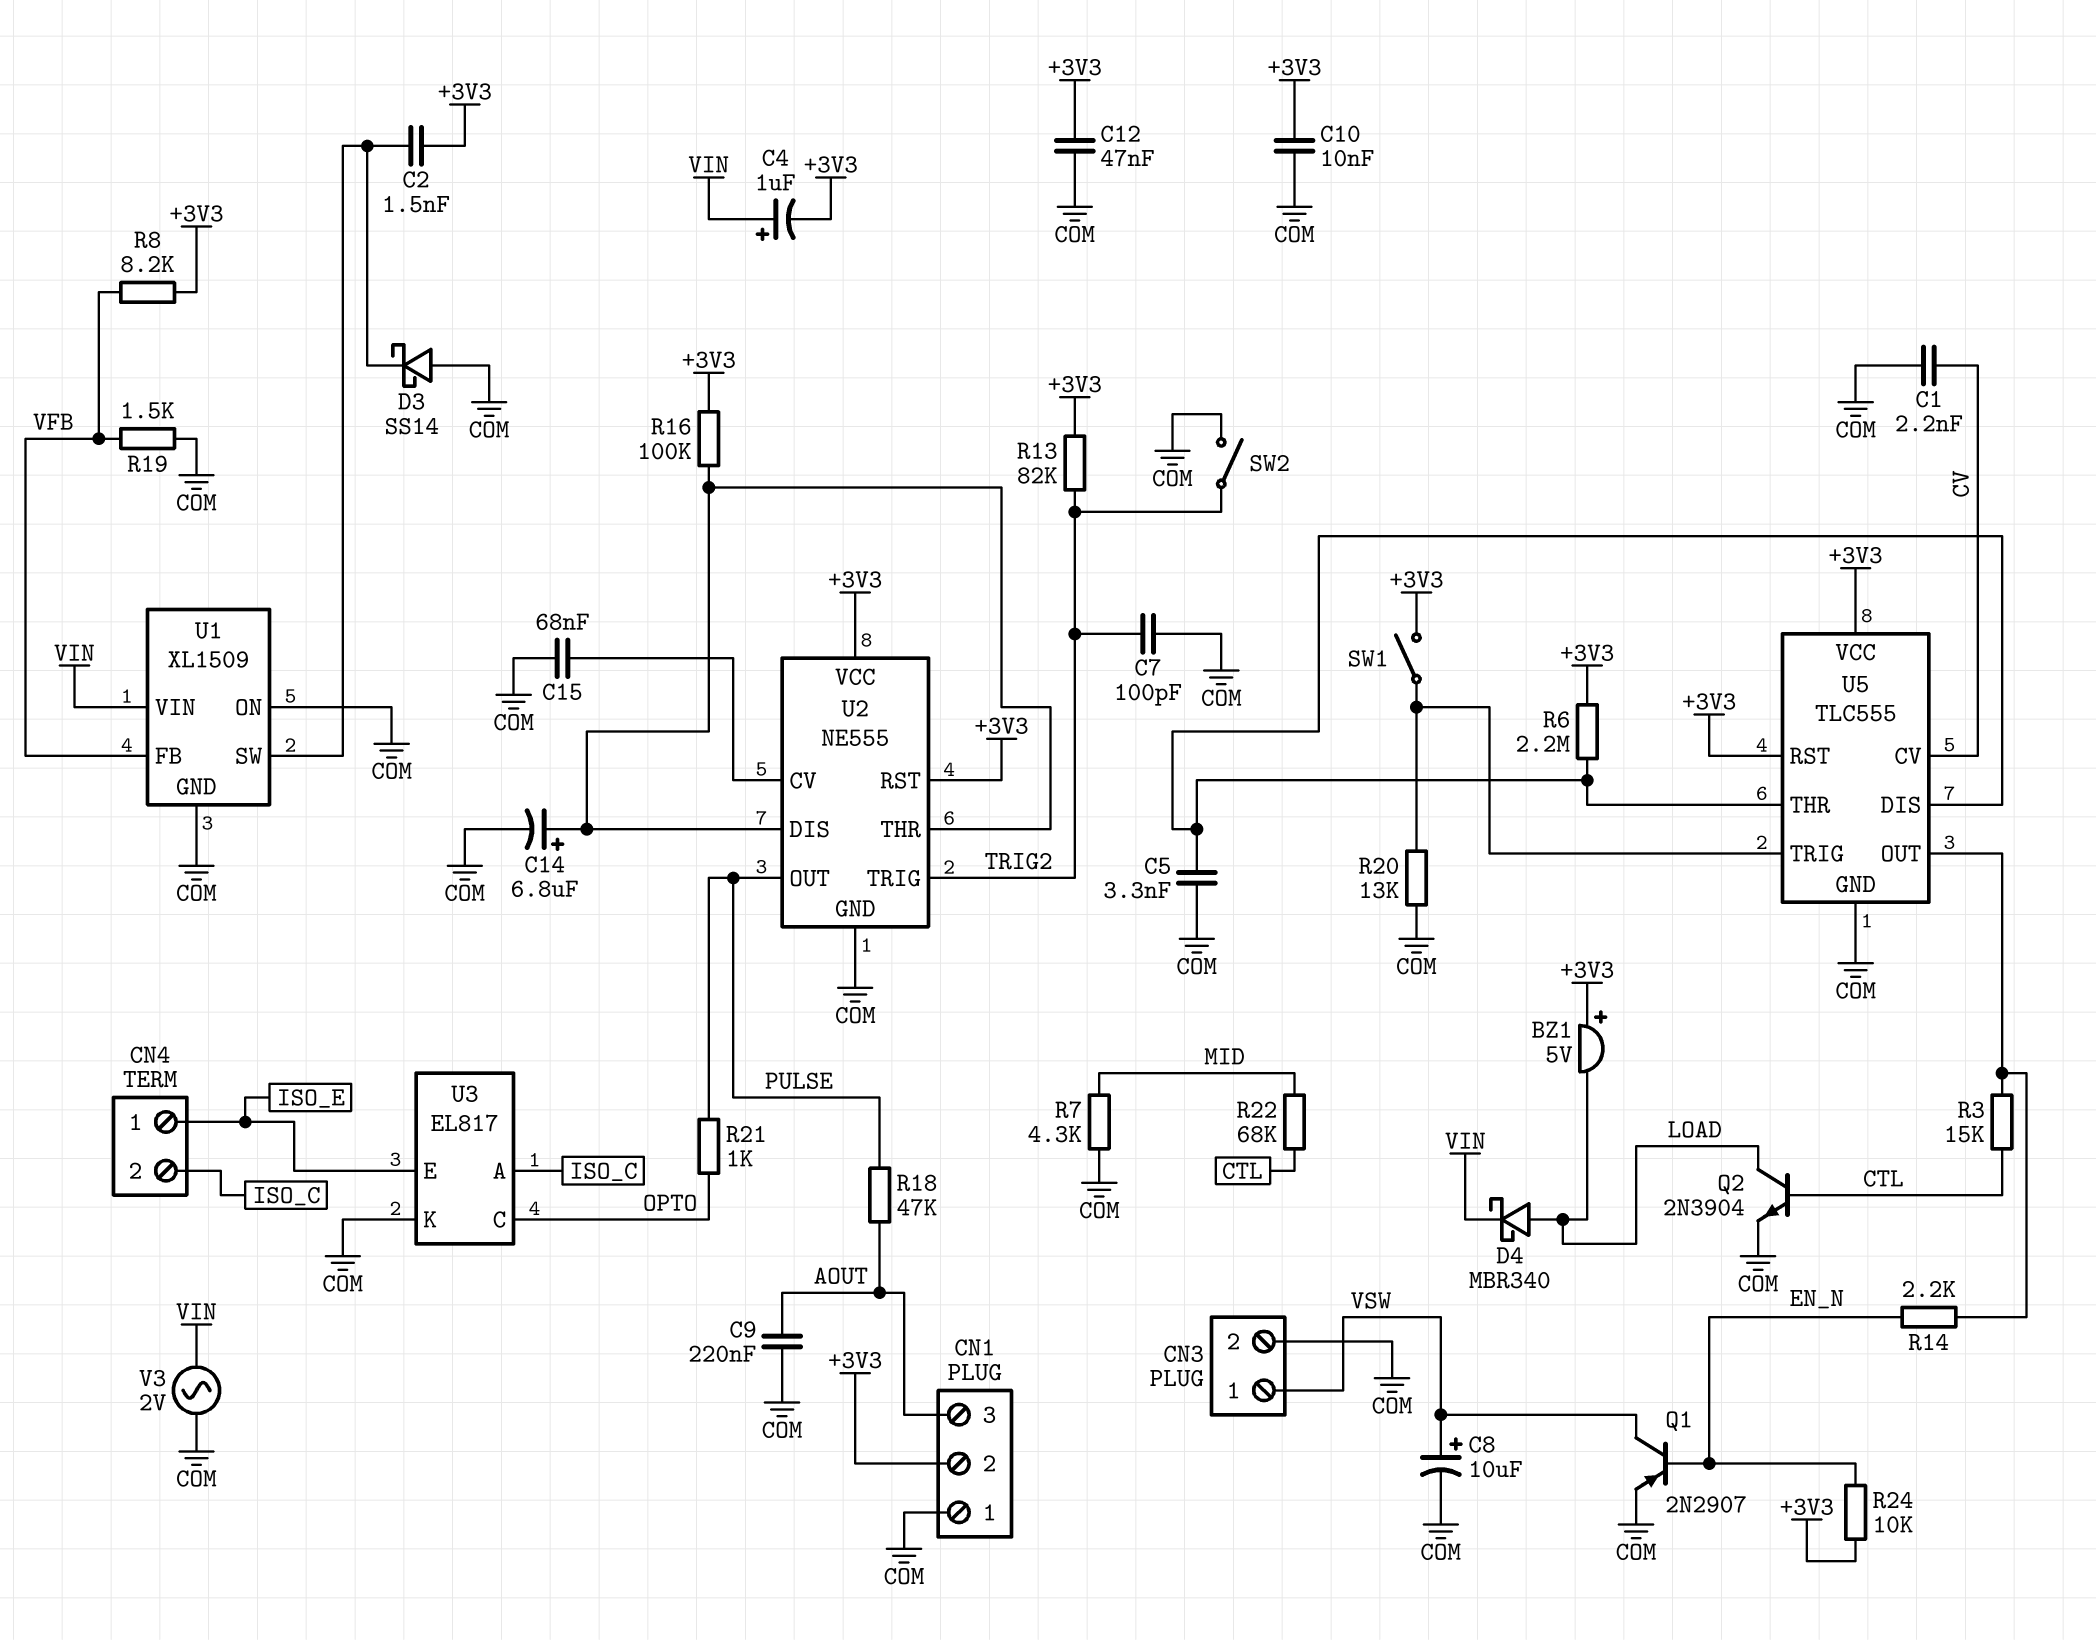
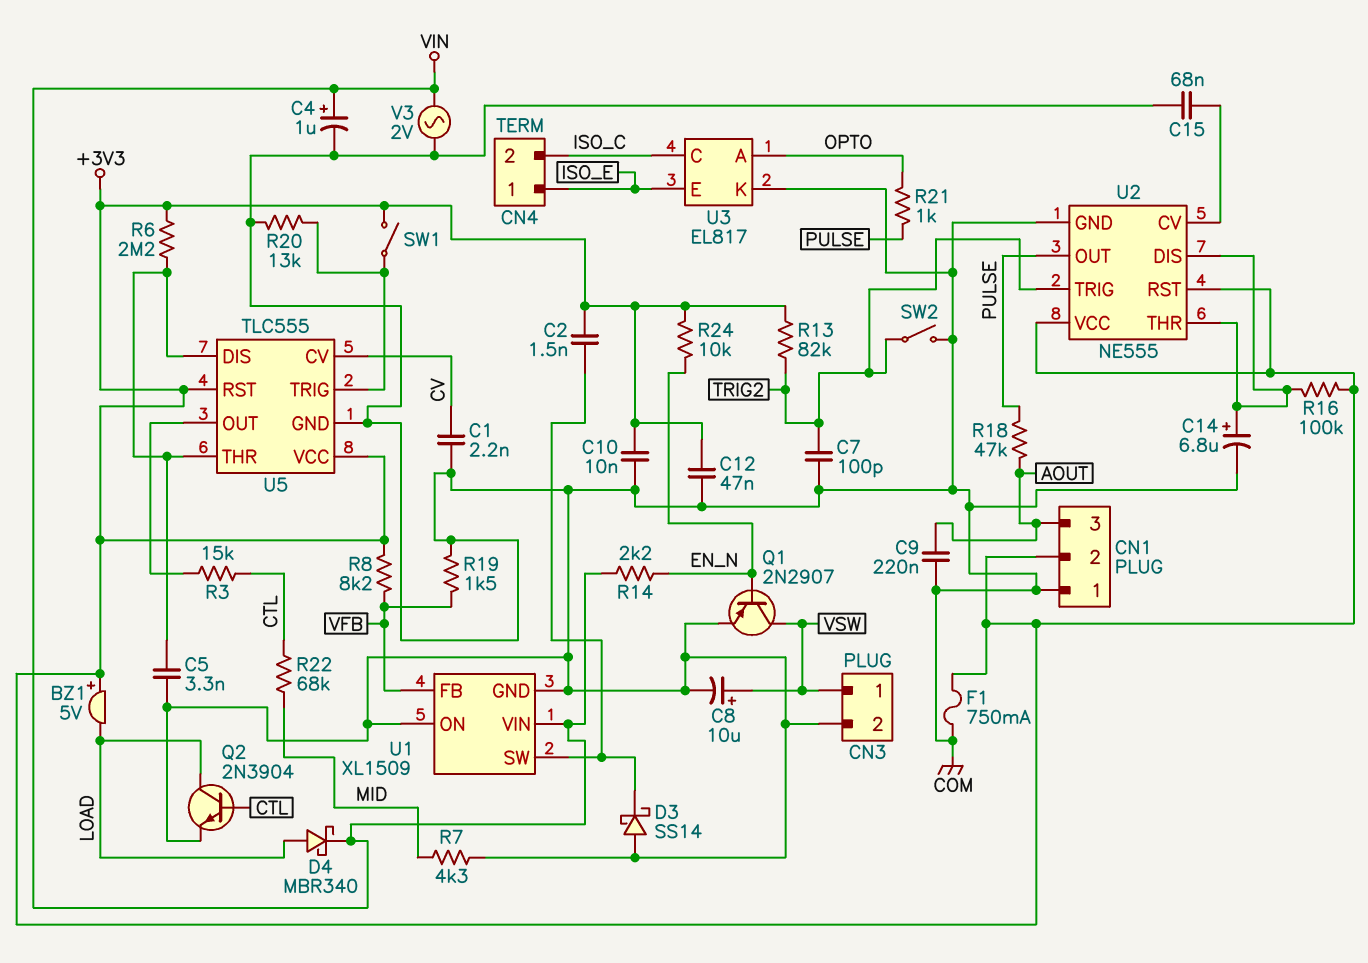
C4: 1uF (plus VIN, minus +3V3) -> 1uF (plus VIN, minus COM)
F1: none -> 750mA (+3V3, COM)
R14: 2.2k (EN_N, U5/OUT) -> 2.2k (EN_N, VIN)
U3 pin A: ISO_C -> OPTO
U3 pin C: OPTO -> ISO_C

